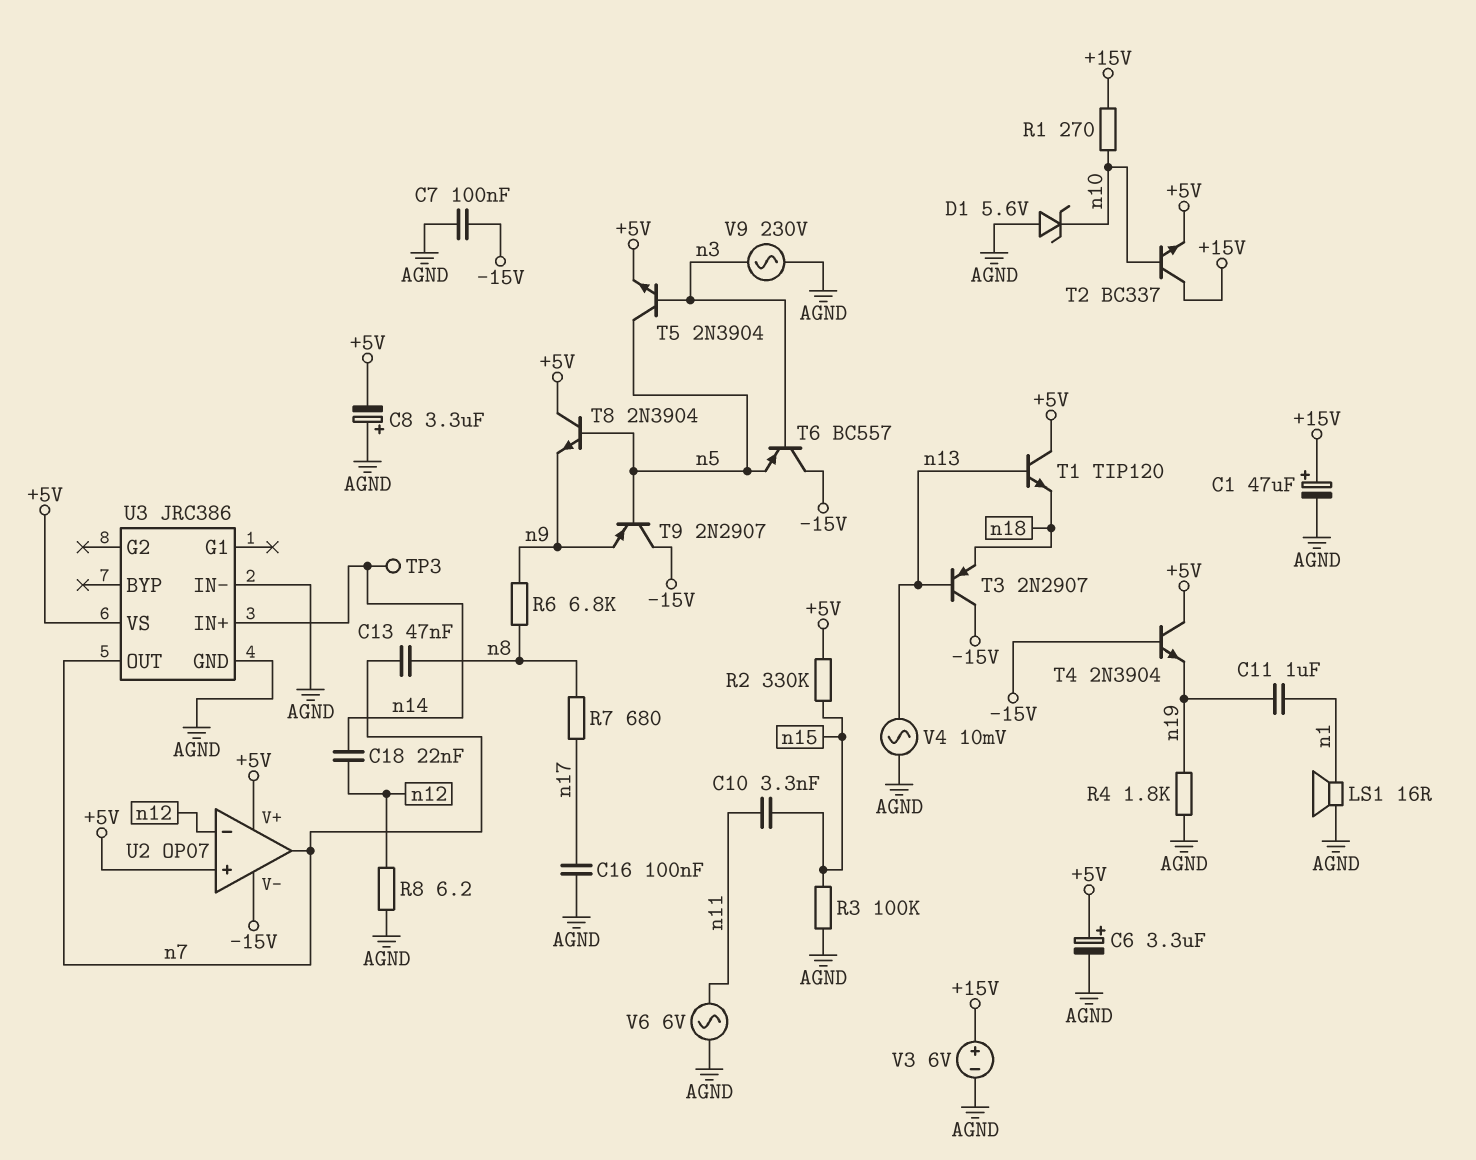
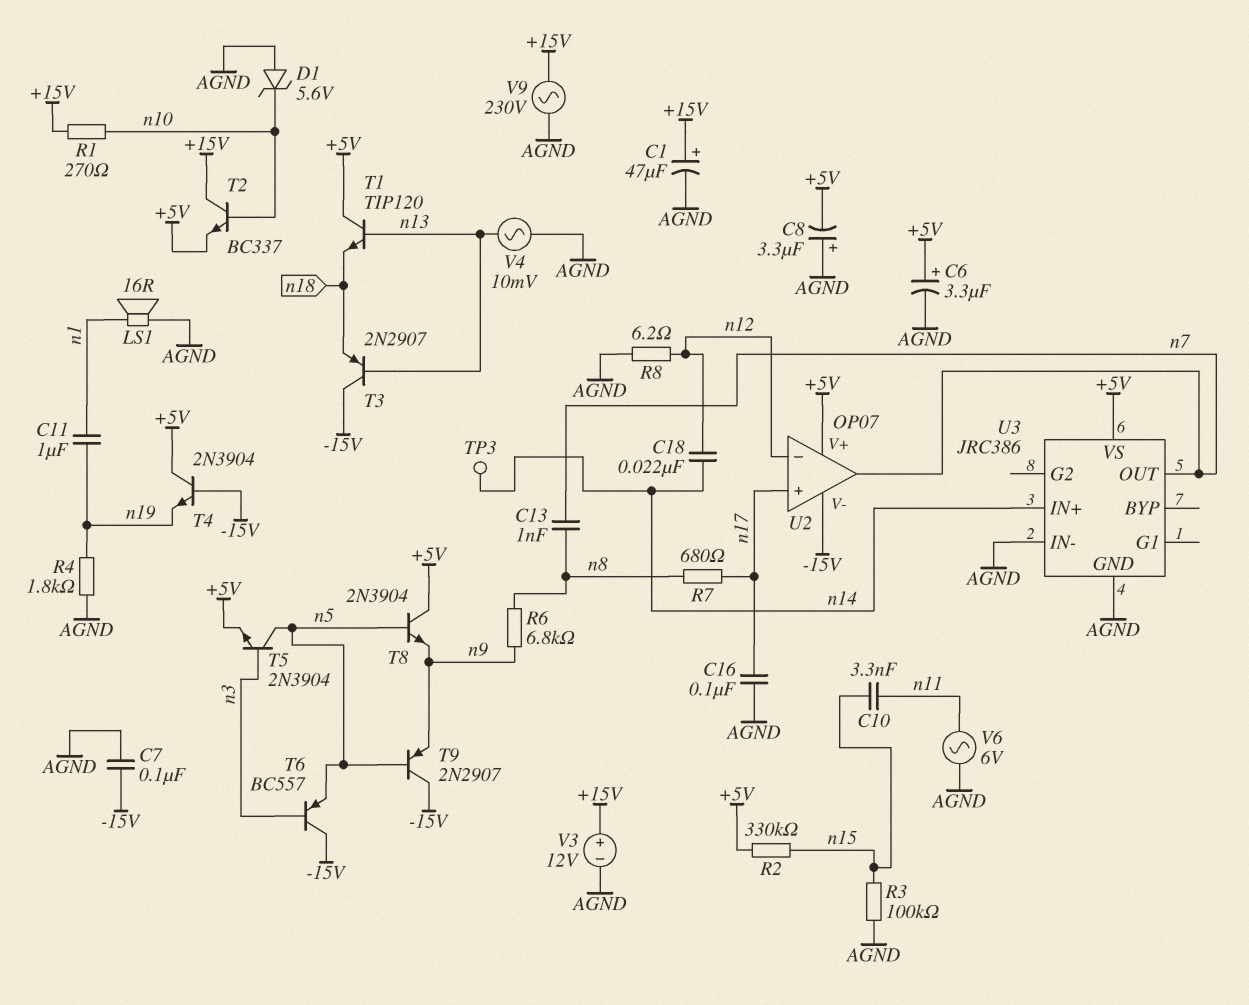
C13: 47nF (n7, n8) -> 1nF (n7, n8)
U2 pin in+: +5V -> n17
V3: 6V (plus +15V, minus AGND) -> 12V (plus +15V, minus AGND)
V9: AC 230V (AGND, n3) -> AC 230V (+15V, AGND)

